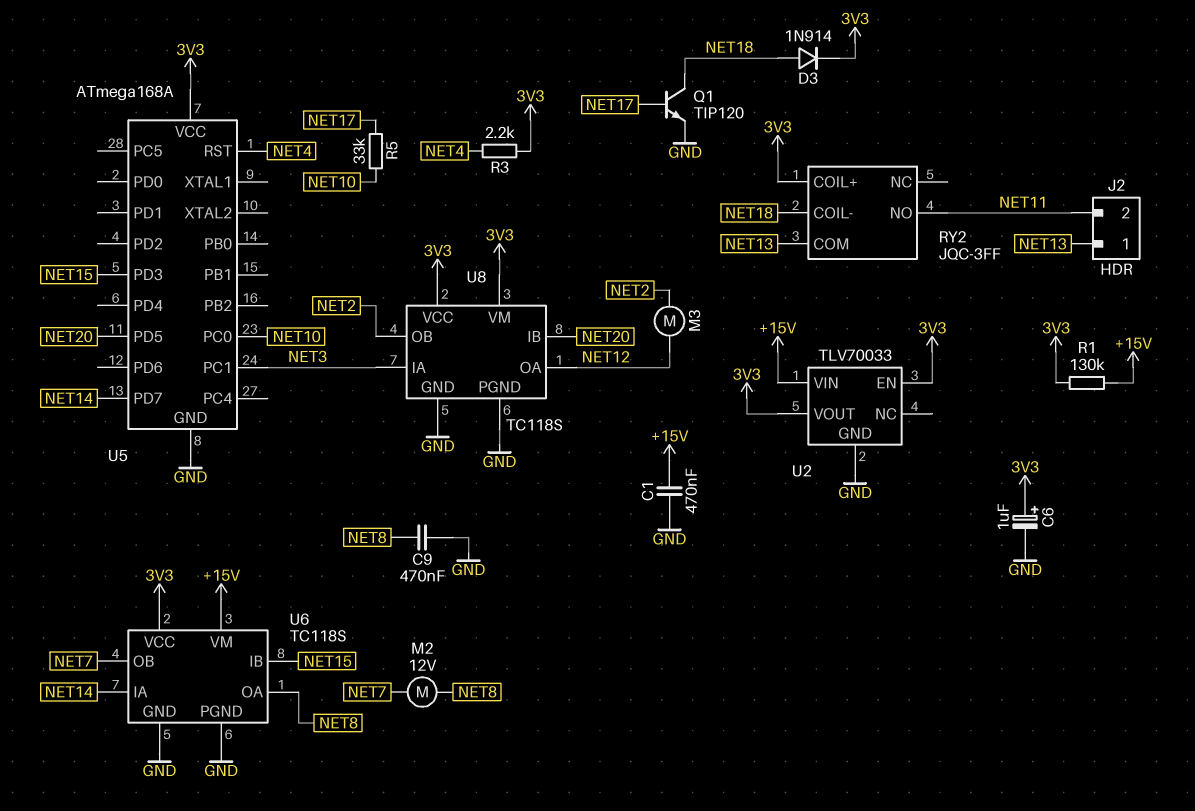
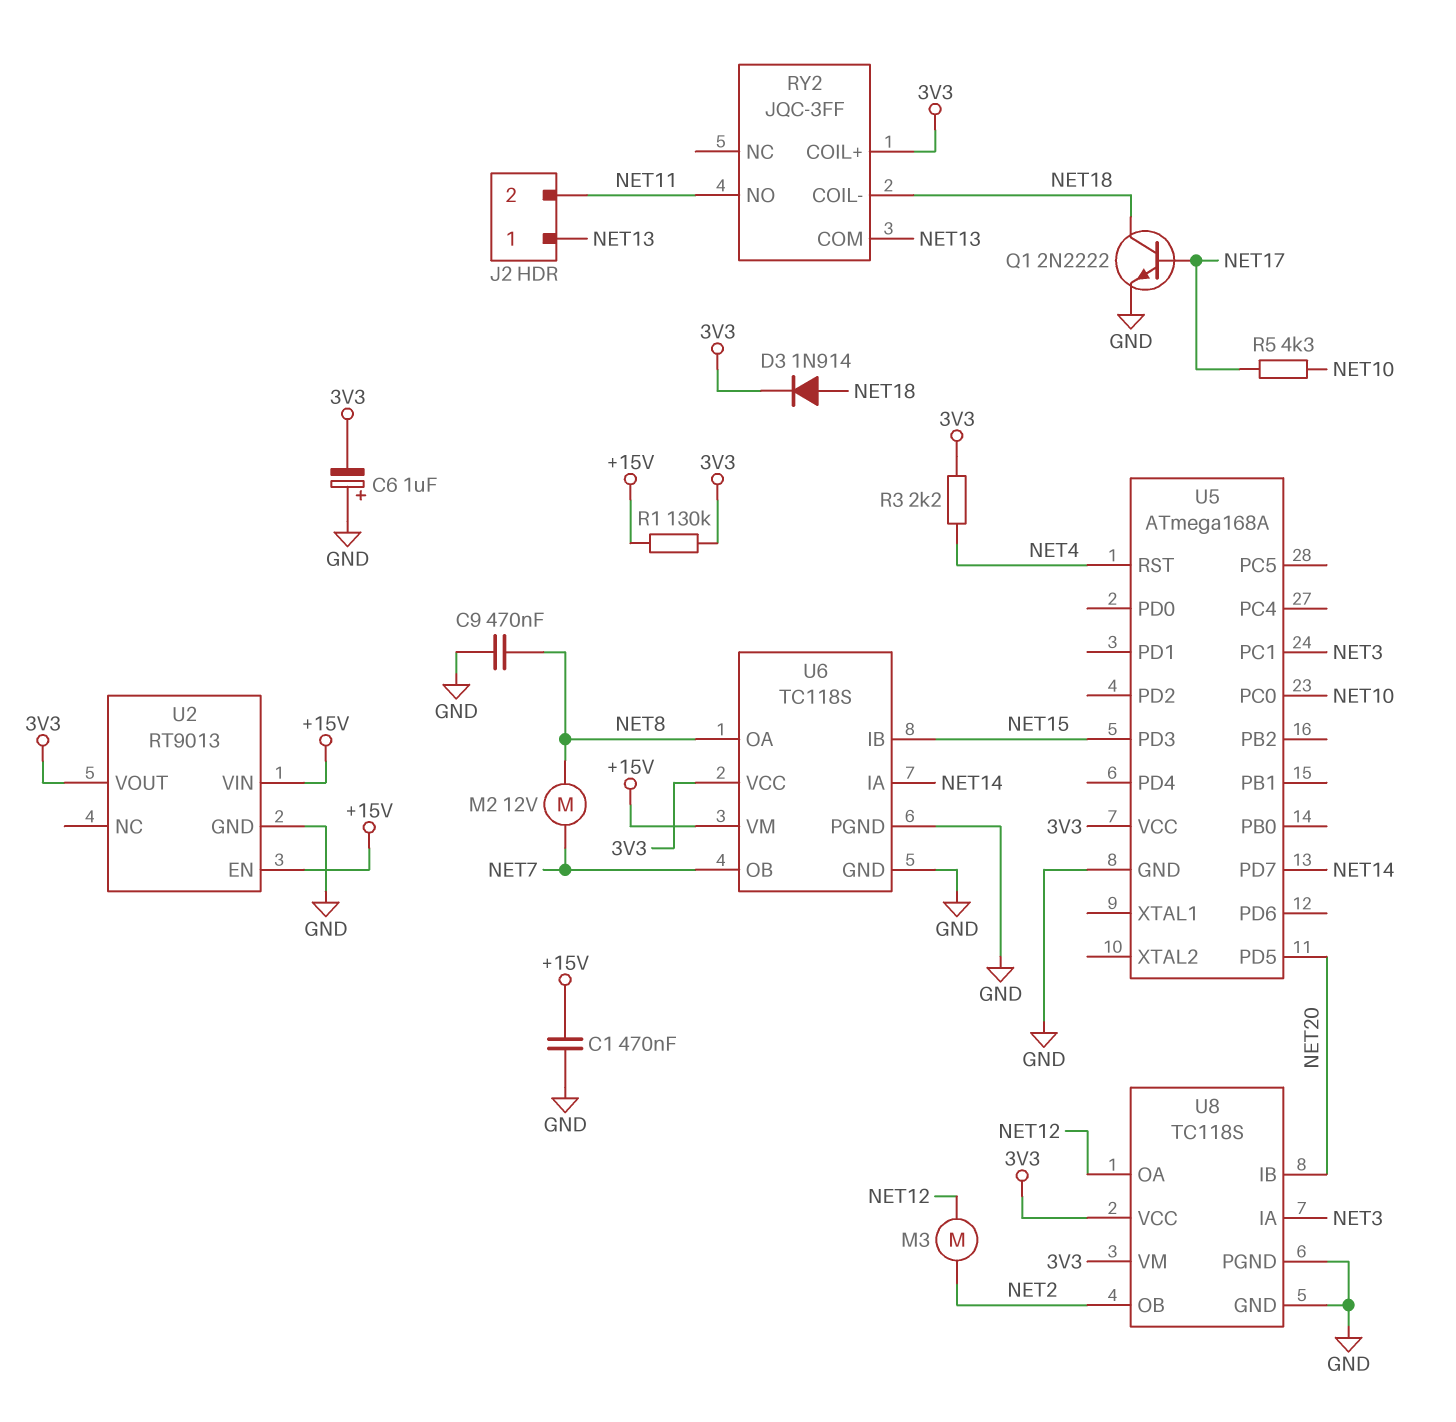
C6: 1uF (plus 3V3, minus GND) -> 1uF (plus GND, minus 3V3)
Q1: NPN TIP120 (B NET17, C NET18, E GND) -> NPN 2N2222 (B NET17, C NET18, E GND)
R5: 33k (NET10, NET17) -> 4.3k (NET10, NET17)
U2: TLV70033 -> RT9013
U2 pin EN: 3V3 -> +15V

